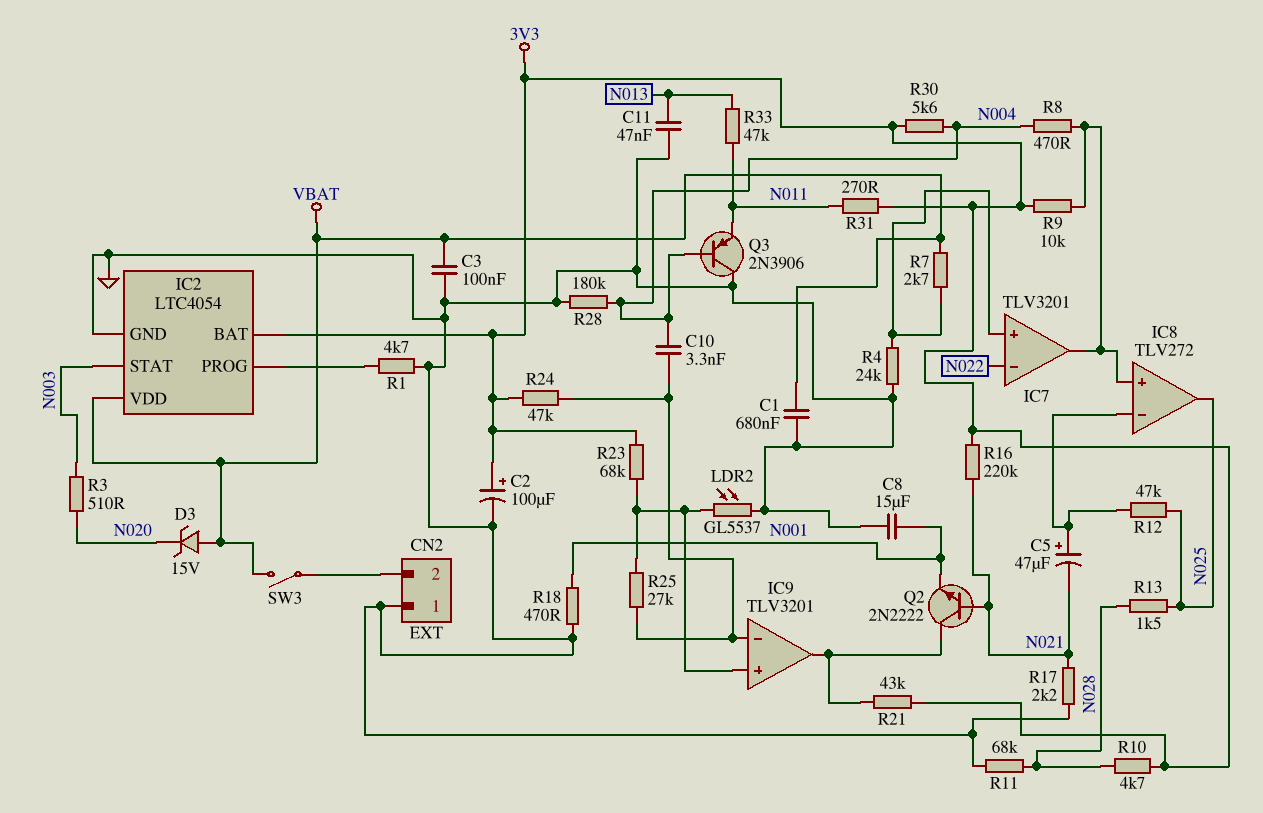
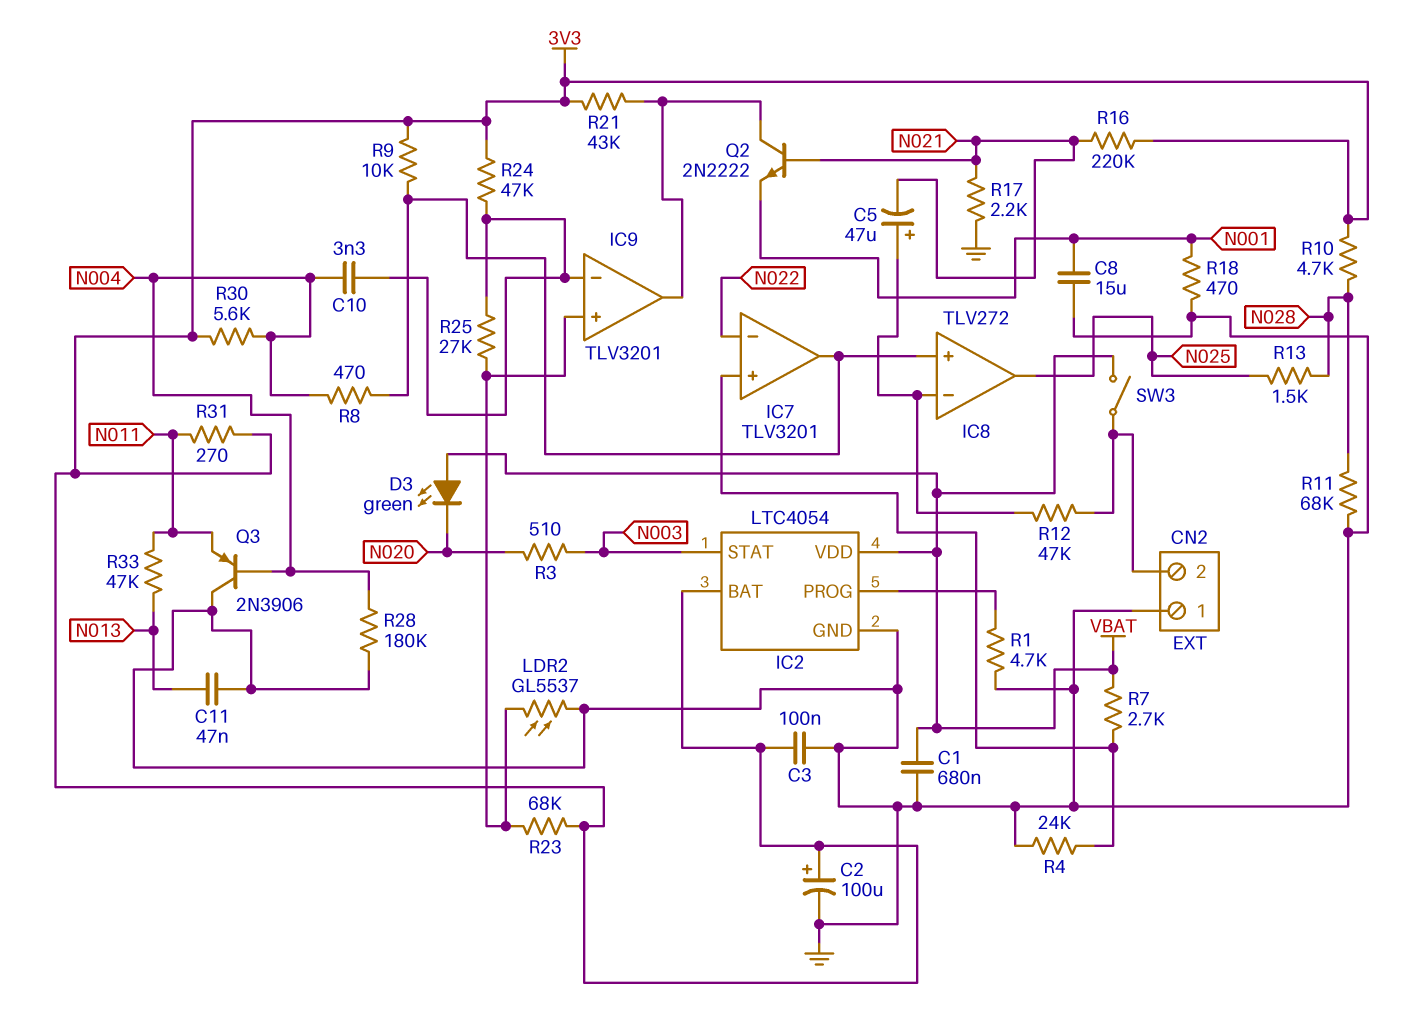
C3: 100nF (GND, VBAT) -> 100nF (3V3, GND)
D3: zener 15V (A VBAT, K N020) -> LED green (A VBAT, K N020)
R12: 47k (IC8/in-, N025) -> 47k (CN2/2, IC8/in-)

